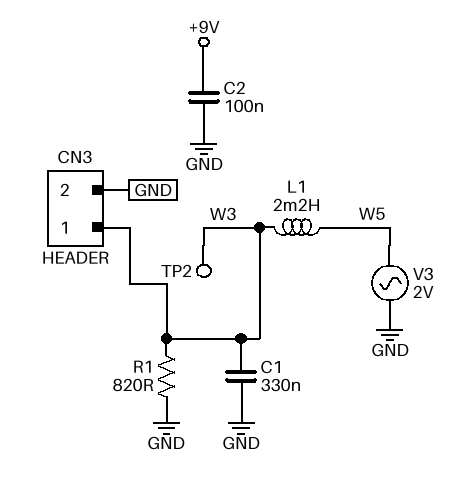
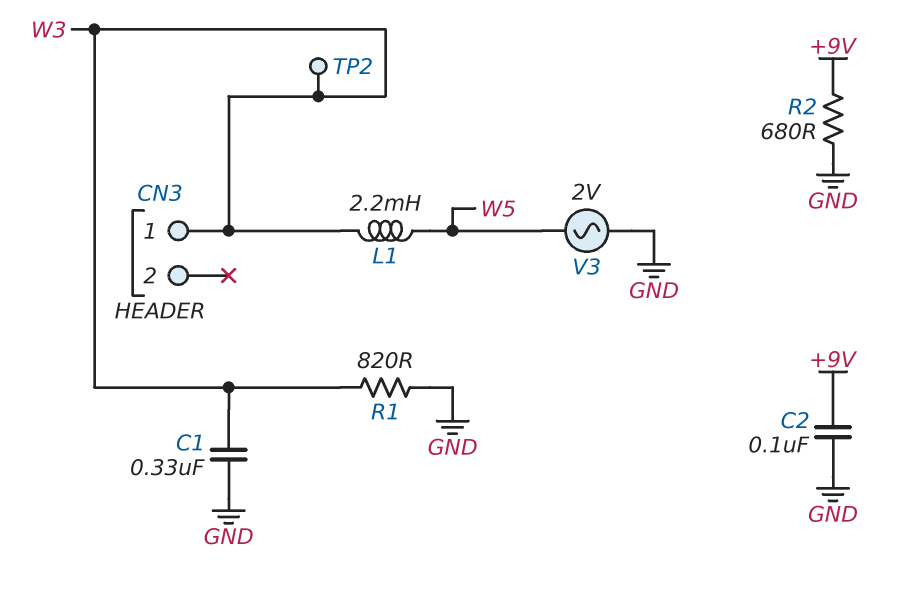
CN3 pin 2: GND -> none
R2: none -> 680 (+9V, GND)

